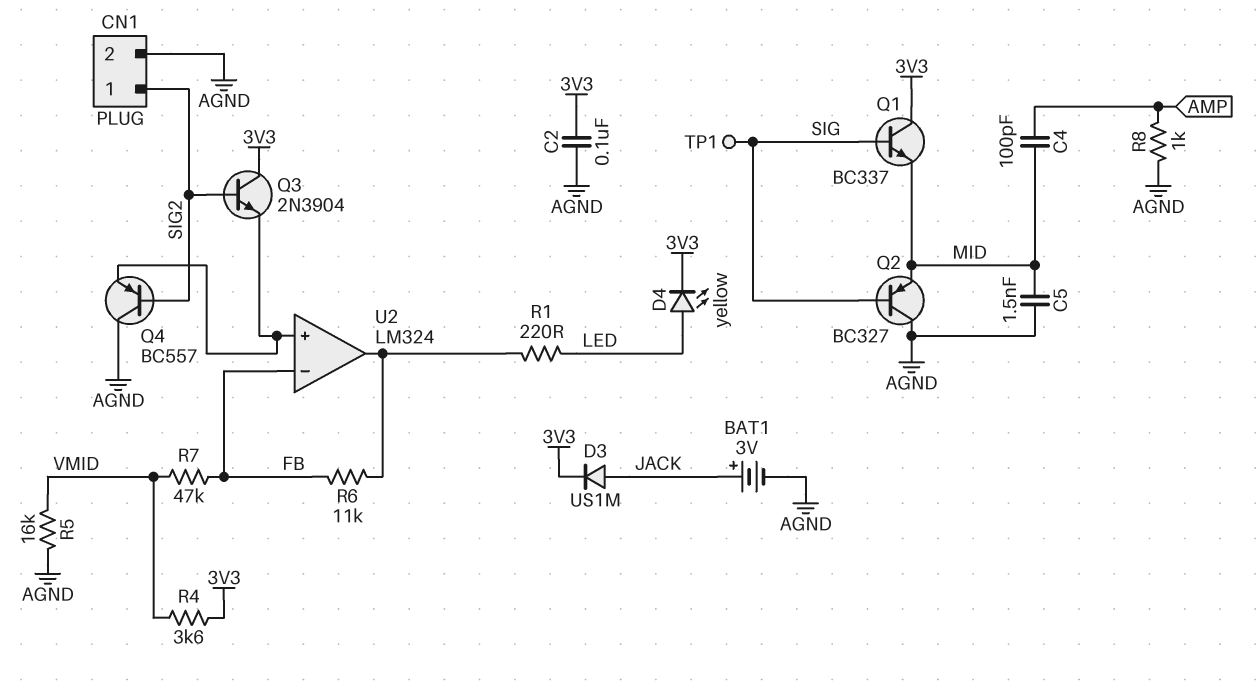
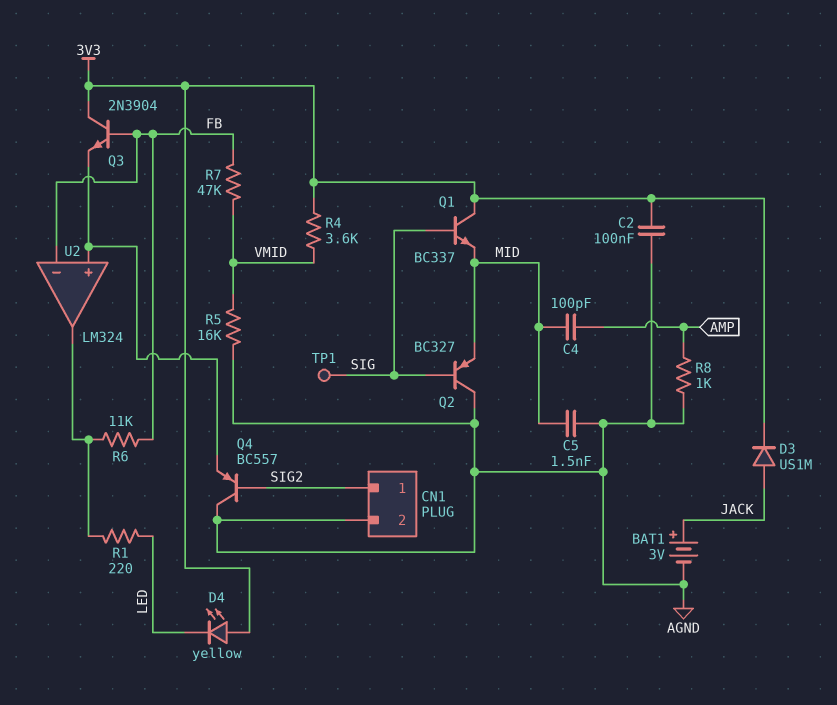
D4: LED yellow (A LED, K 3V3) -> LED yellow (A 3V3, K LED)
Q3: NPN 2N3904 (B SIG2, C 3V3, E U2/in+) -> NPN 2N3904 (B FB, C 3V3, E U2/in+)

